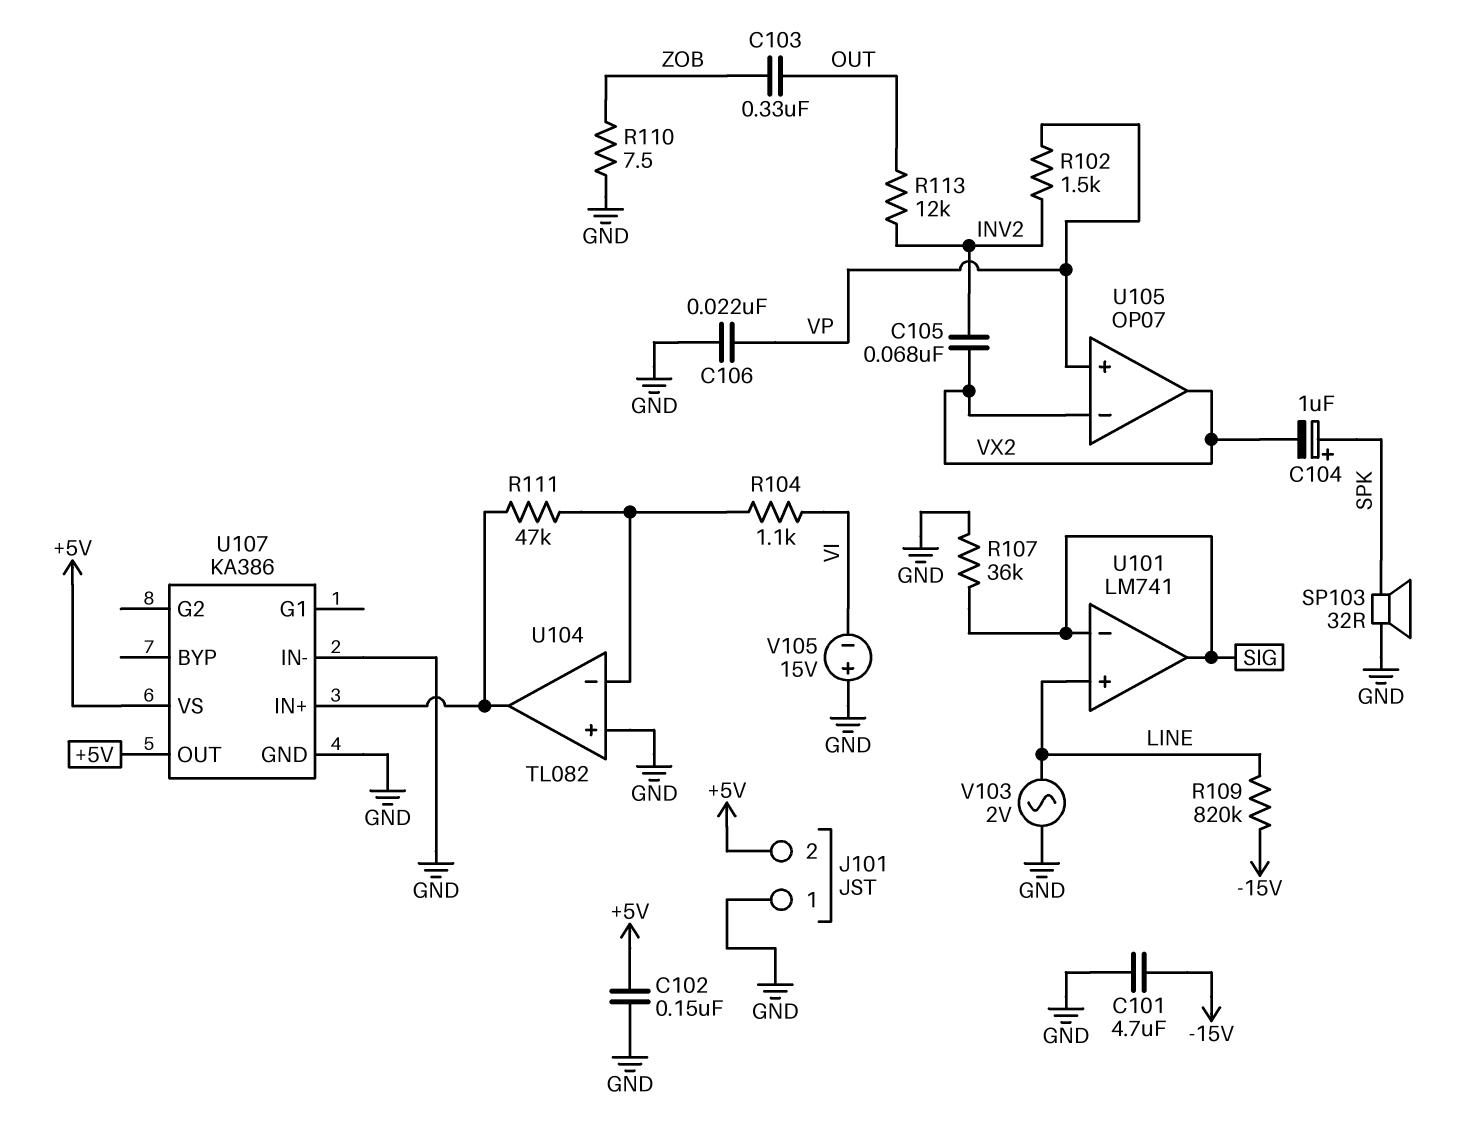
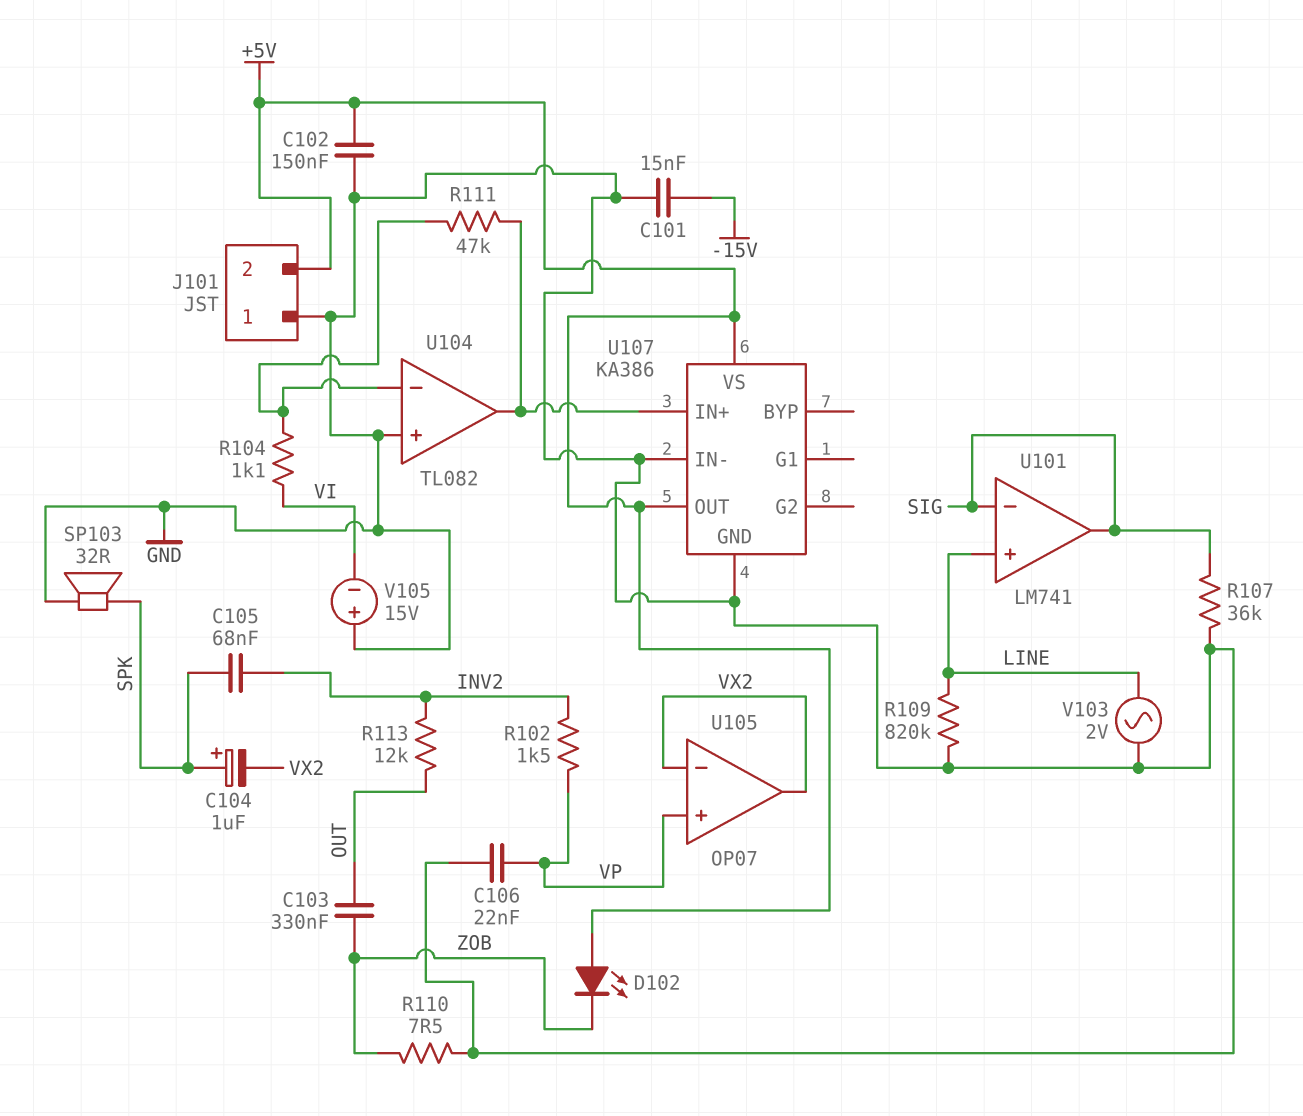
C101: 4.7uF (-15V, GND) -> 15nF (-15V, GND)
C105: 68nF (INV2, VX2) -> 68nF (INV2, SPK)
D102: none -> LED (A +5V, K ZOB)
R109: 820k (-15V, LINE) -> 820k (GND, LINE)

